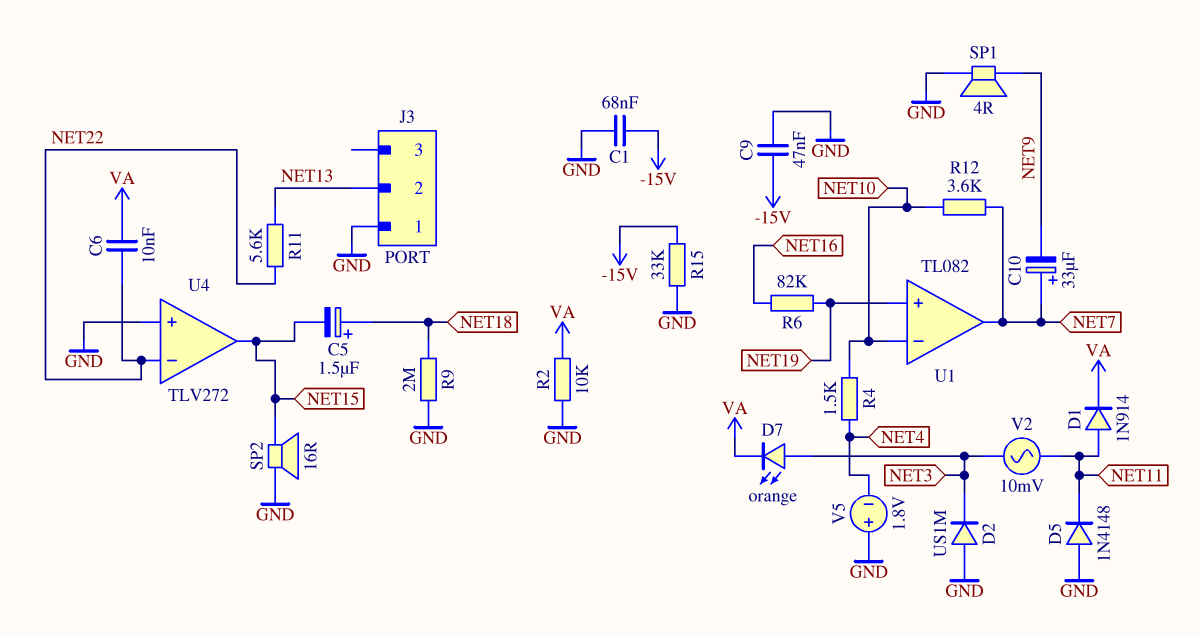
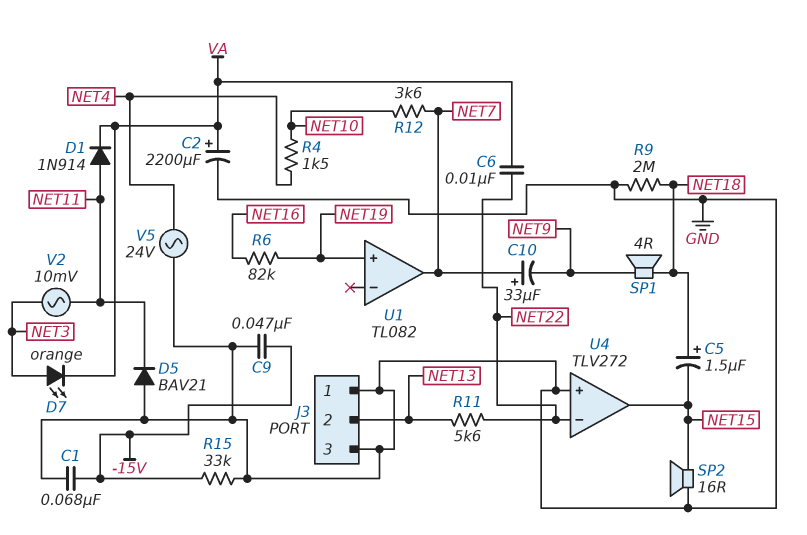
C2: none -> 2200uF (plus VA, minus GND)
D2: diode US1M (A GND, K NET3) -> none
D5: diode 1N4148 (A GND, K NET11) -> diode BAV21 (A GND, K NET11)
J3 pin 3: none -> GND
R2: 10k (GND, VA) -> none
SP1: speaker 4R (GND, NET9) -> speaker 4R (NET9, NET18)
U1 pin in-: NET10 -> none
V5: 1.8V (plus GND, minus NET4) -> AC 24V (GND, NET4)

